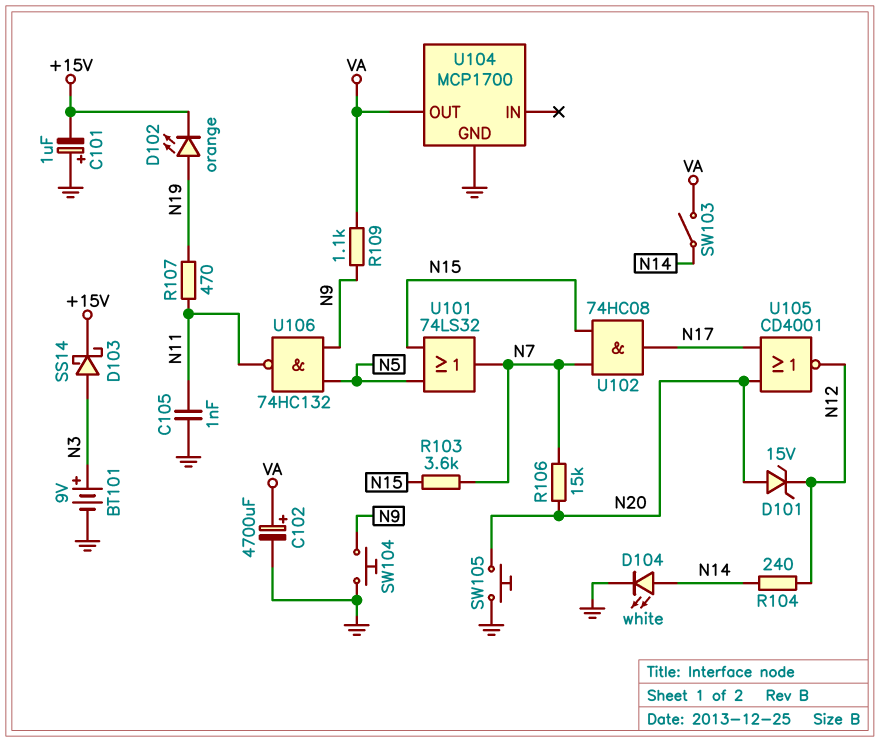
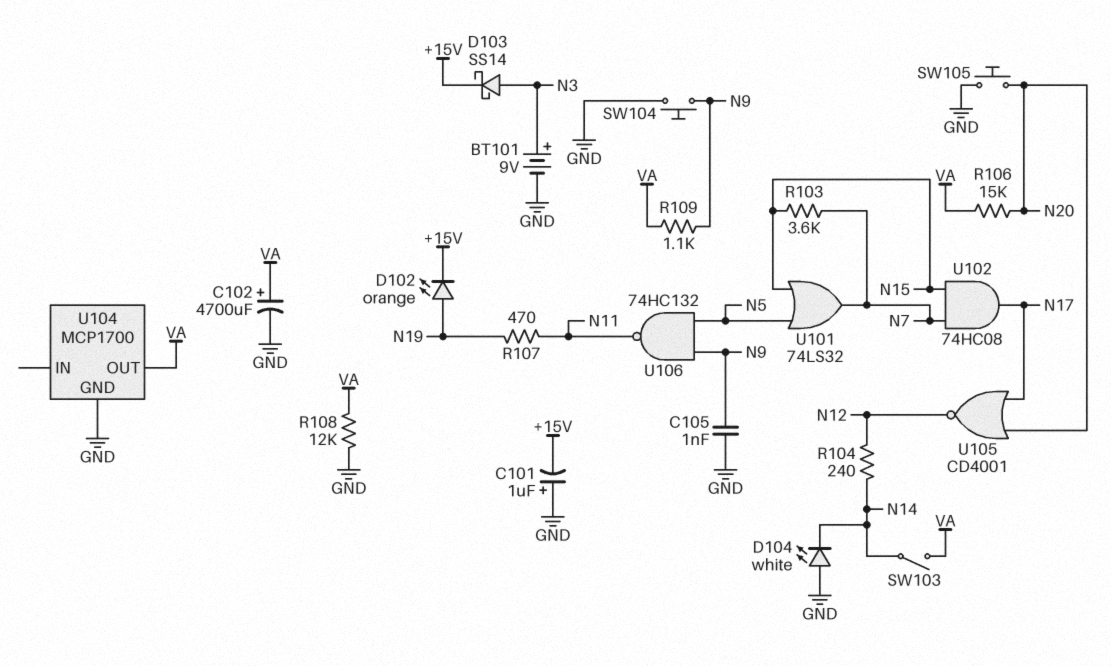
C105: 1nF (GND, N11) -> 1nF (GND, N9)
D101: zener 15V (A N20, K N12) -> none
D104: LED white (A N14, K GND) -> LED white (A GND, K N14)
R106: 15k (N7, N20) -> 15k (N20, VA)
R108: none -> 12k (GND, VA)

